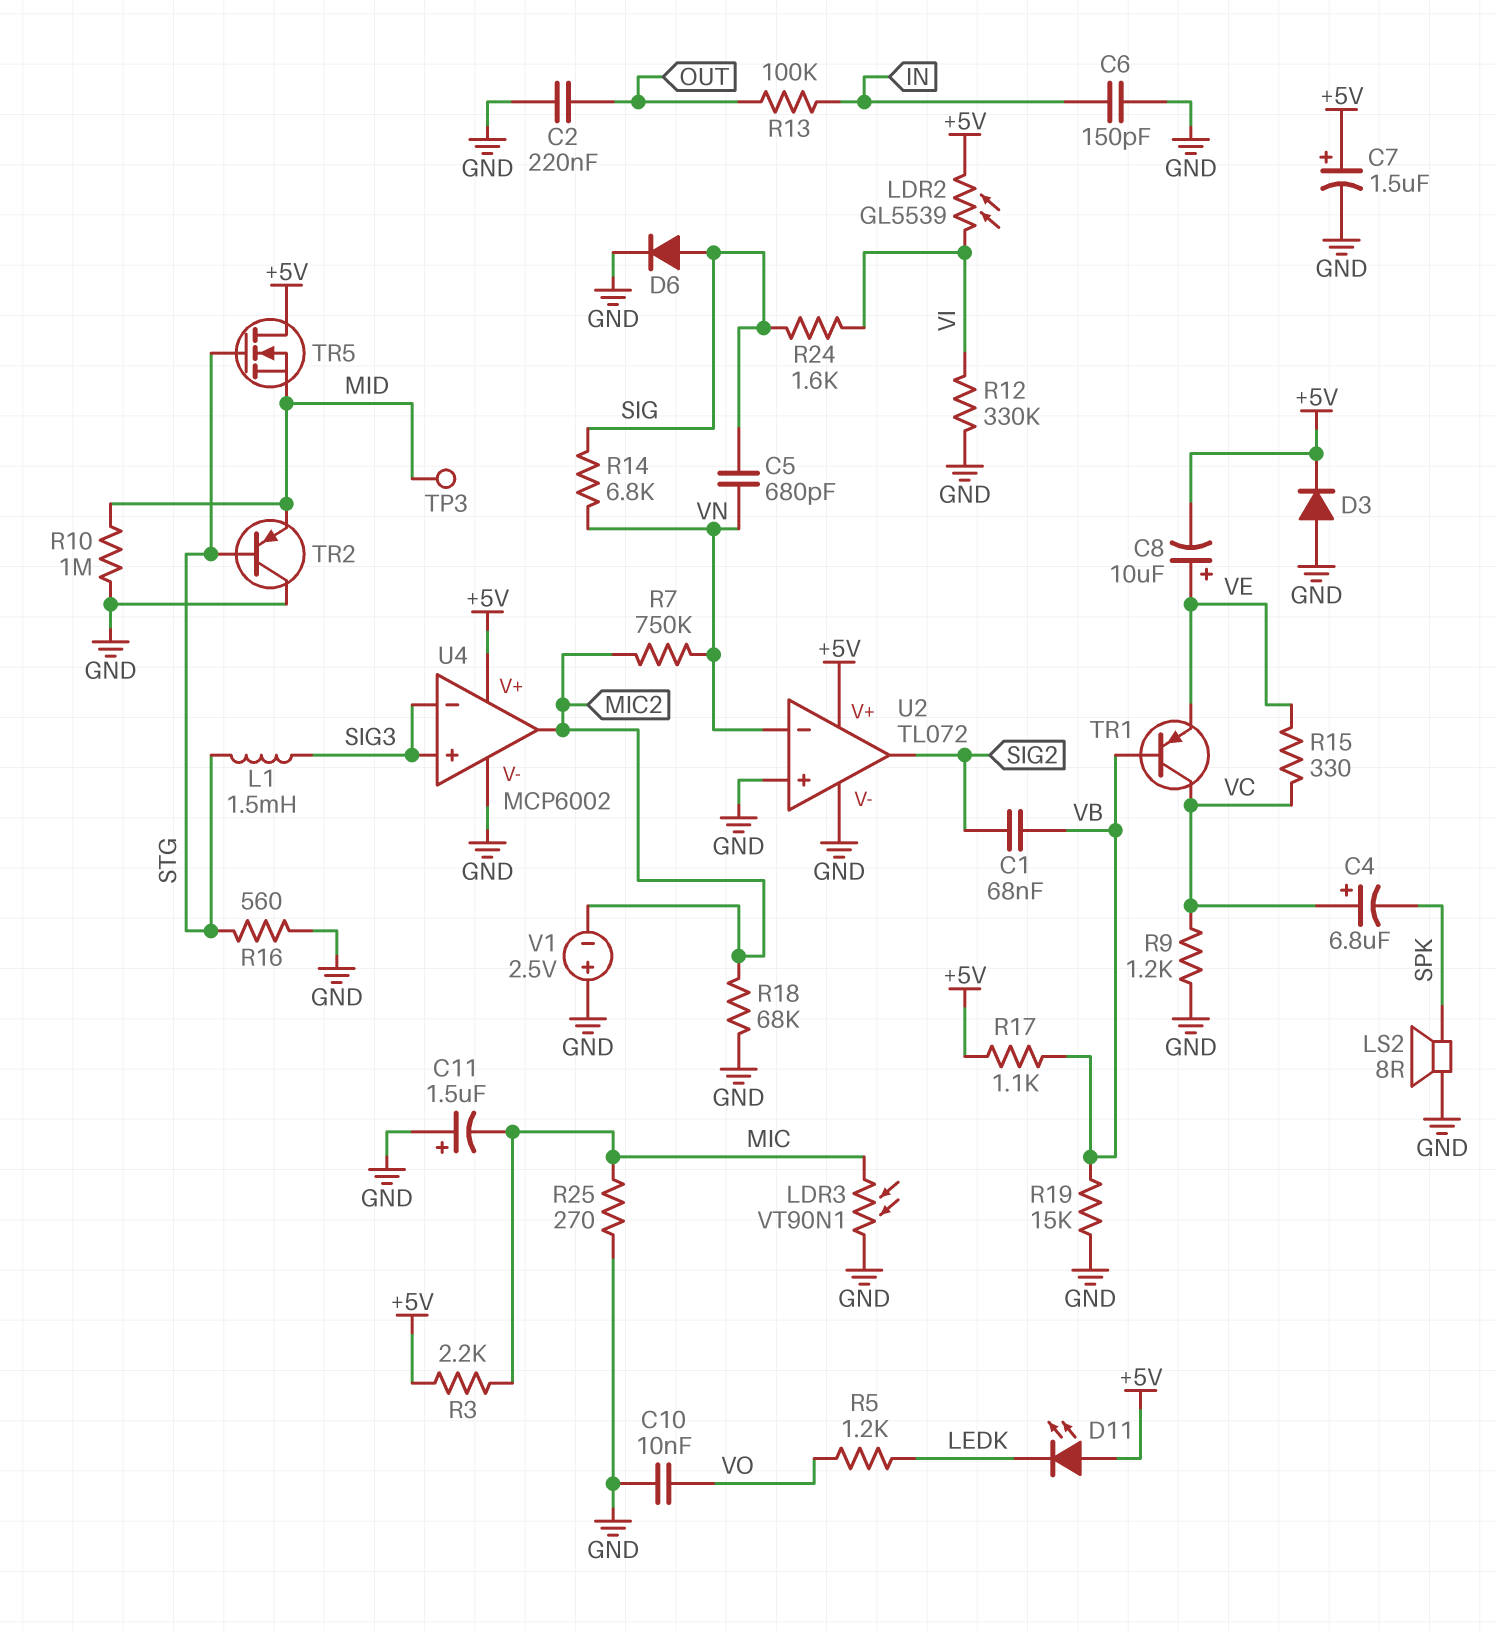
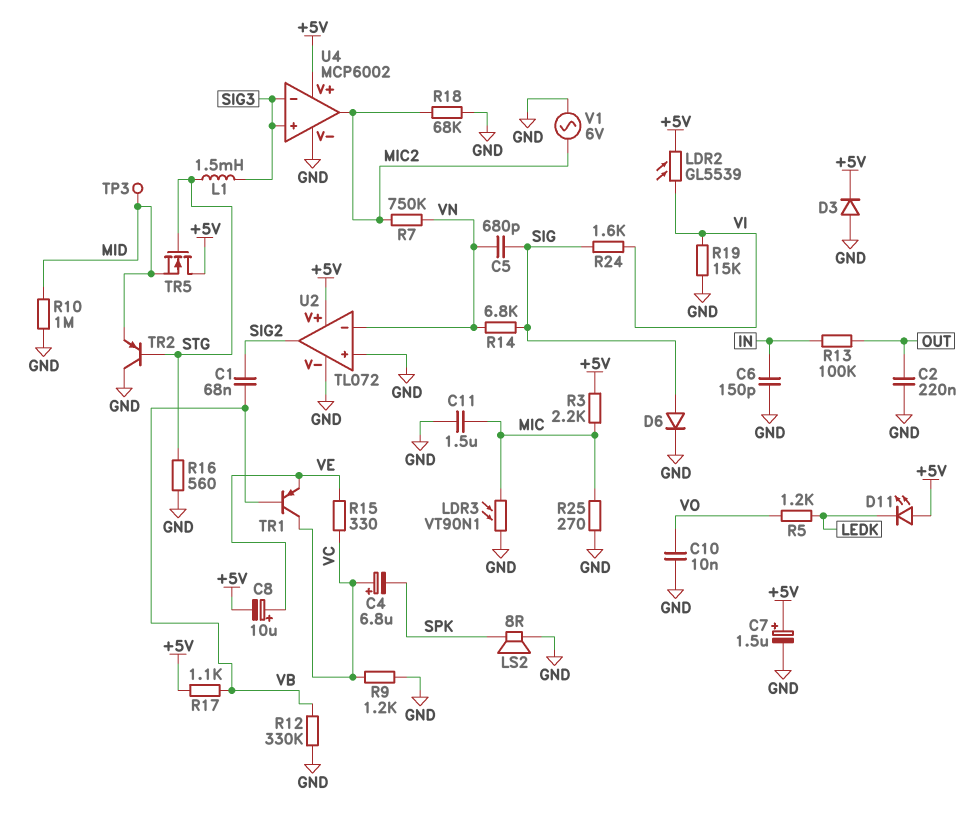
C11: 1.5uF (plus GND, minus MIC) -> 1.5uF (GND, MIC)
R12: 330k (GND, VI) -> 330k (GND, VB)
R19: 15k (GND, VB) -> 15k (GND, VI)
V1: 2.5V (plus GND, minus MIC2) -> AC 6V (GND, MIC2)

